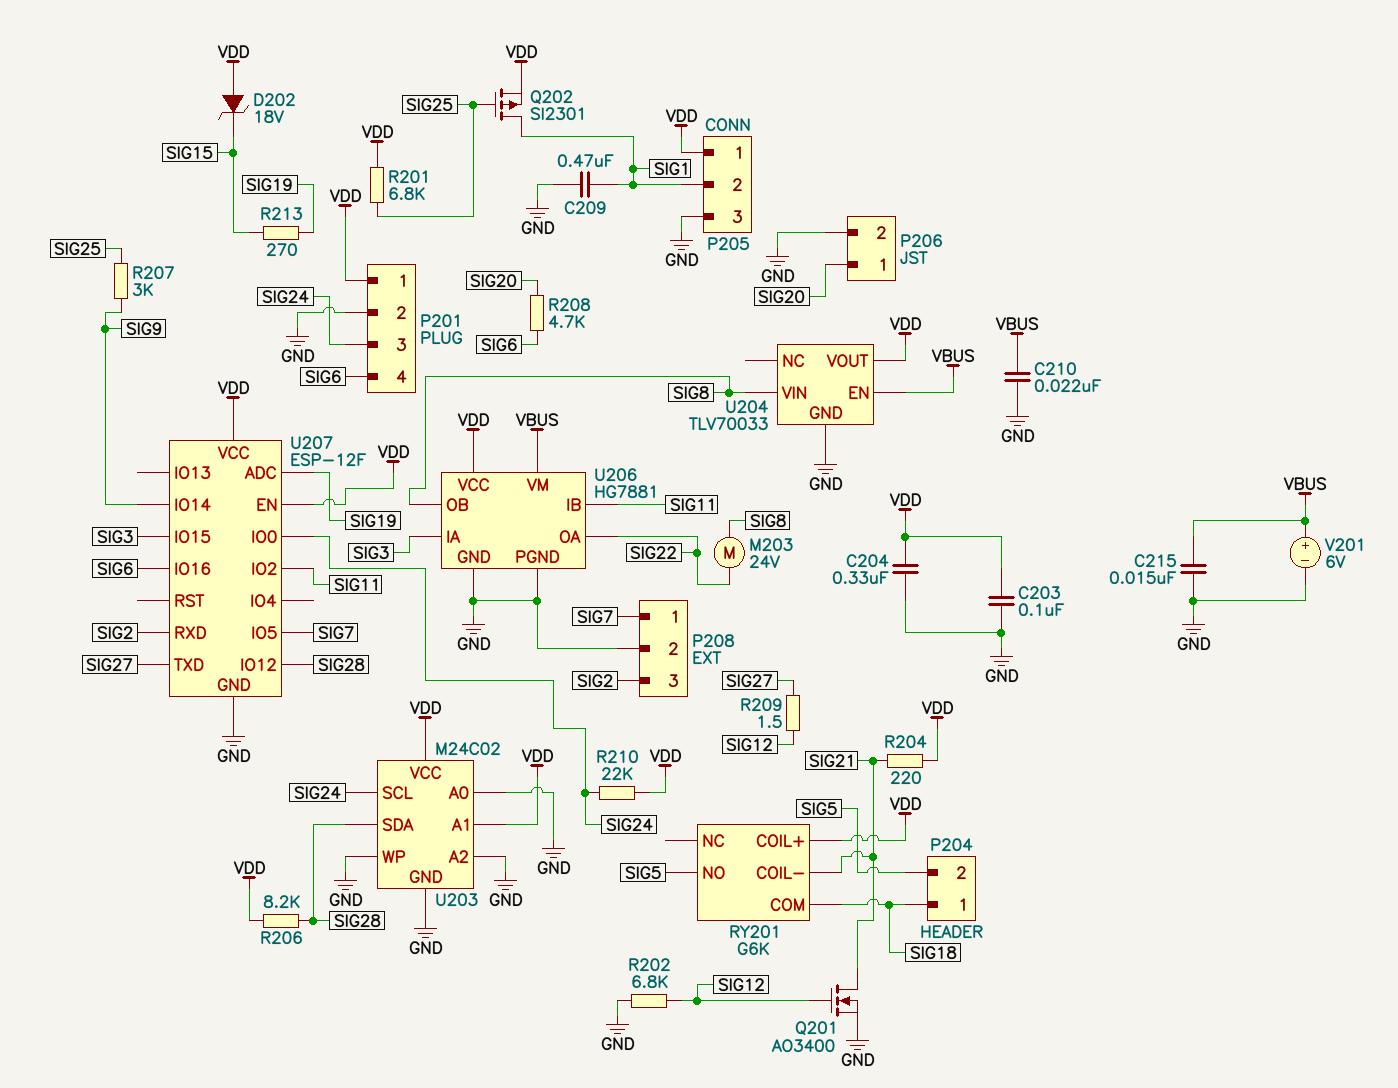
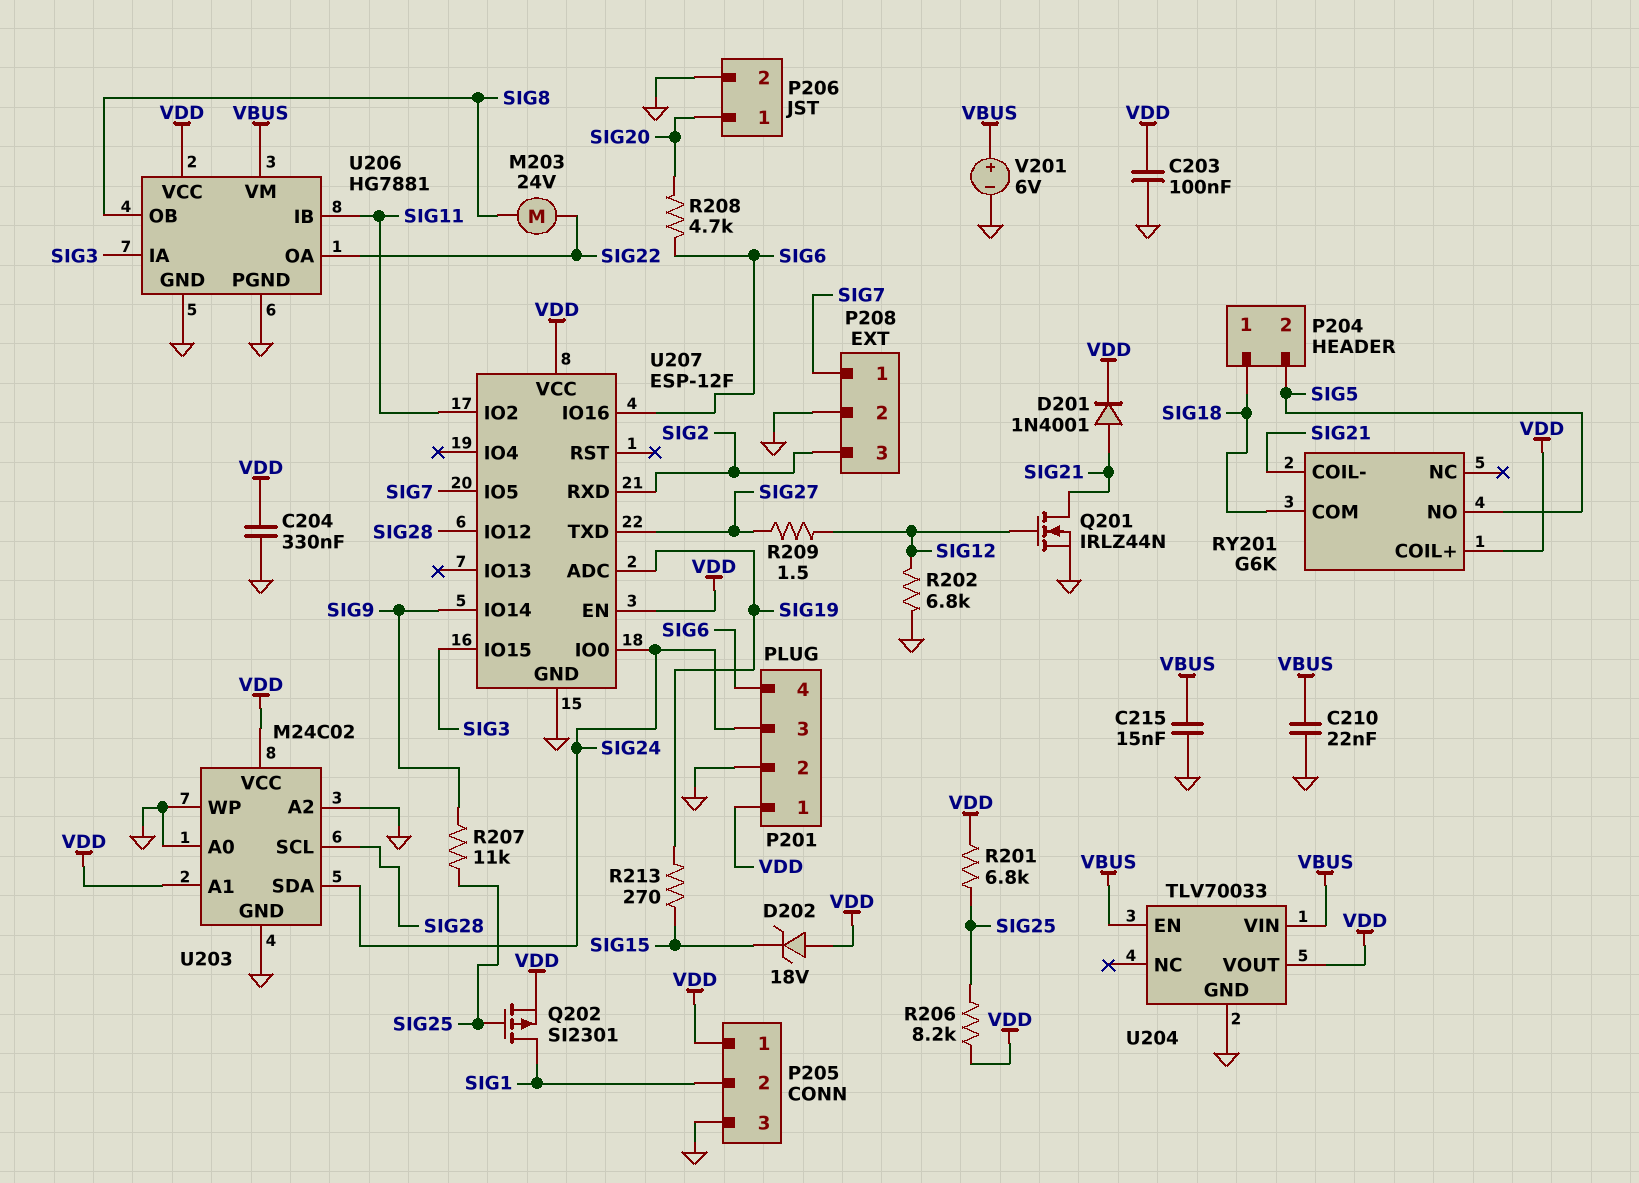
C209: 470nF (GND, SIG1) -> none
D201: none -> diode 1N4001 (A SIG21, K VDD)
Q201: NMOS AO3400 (G SIG12, D SIG21, S GND) -> NMOS IRLZ44N (G SIG12, D SIG21, S GND)
R204: 220 (SIG21, VDD) -> none
R206: 8.2k (SIG28, VDD) -> 8.2k (SIG25, VDD)
R207: 3k (SIG9, SIG25) -> 11k (SIG9, SIG25)
R210: 22k (SIG24, VDD) -> none
U203 pin SCL: SIG24 -> SIG28
U203 pin SDA: SIG28 -> SIG24
U204 pin VIN: SIG8 -> VBUS

